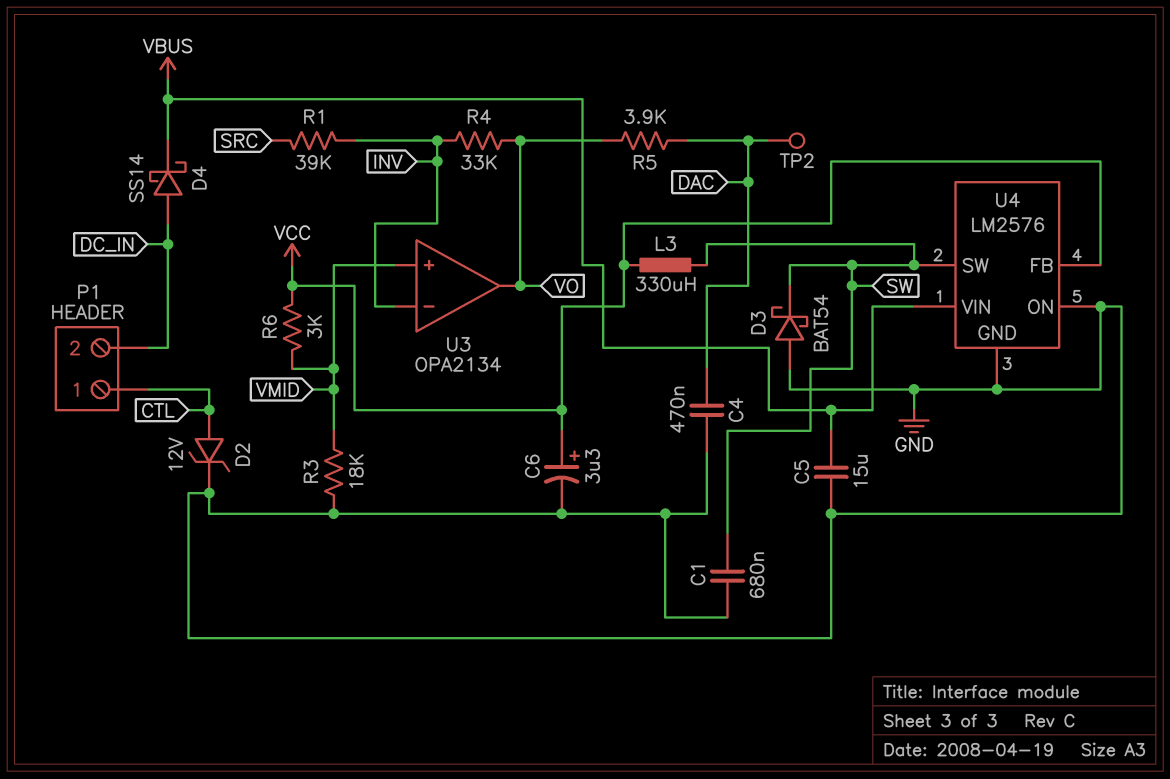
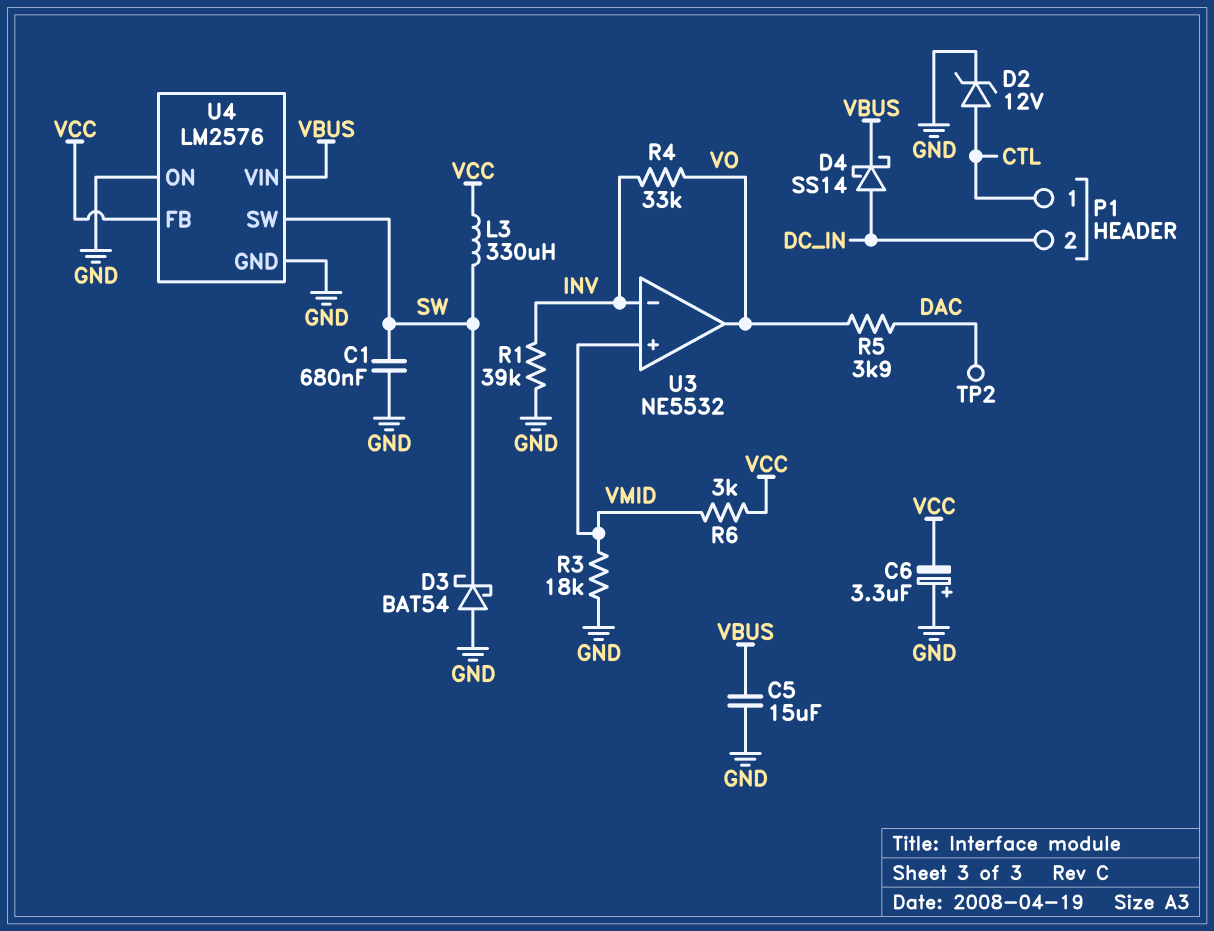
C4: 470nF (DAC, GND) -> none
C6: 3.3uF (plus VCC, minus GND) -> 3.3uF (plus GND, minus VCC)
R1: 39k (INV, SRC) -> 39k (GND, INV)
U3: OPA2134 -> NE5532

